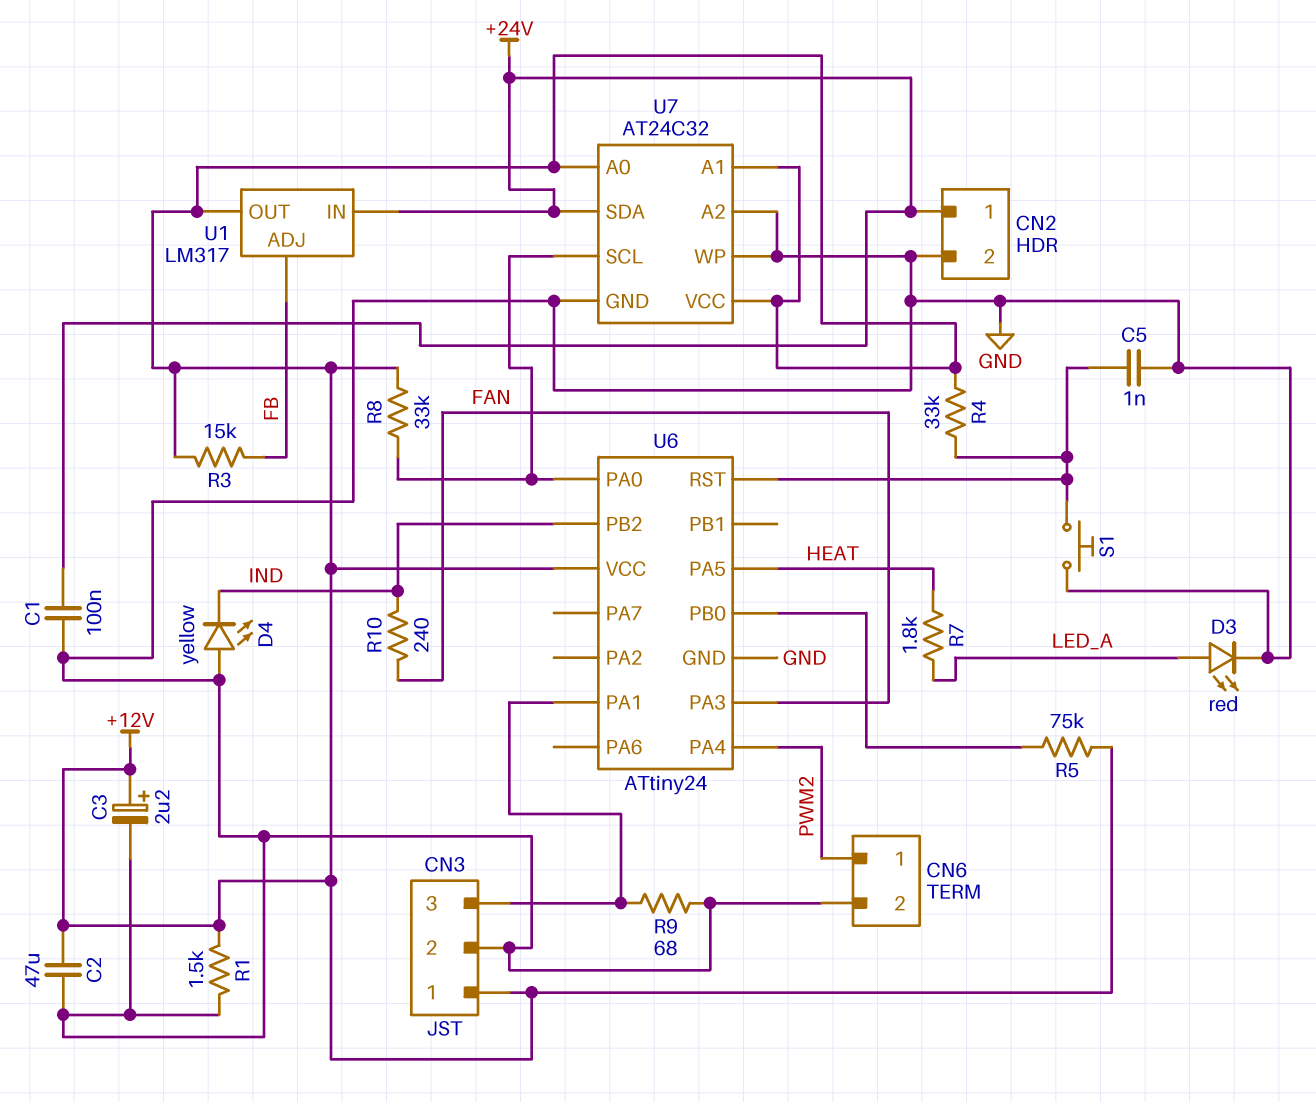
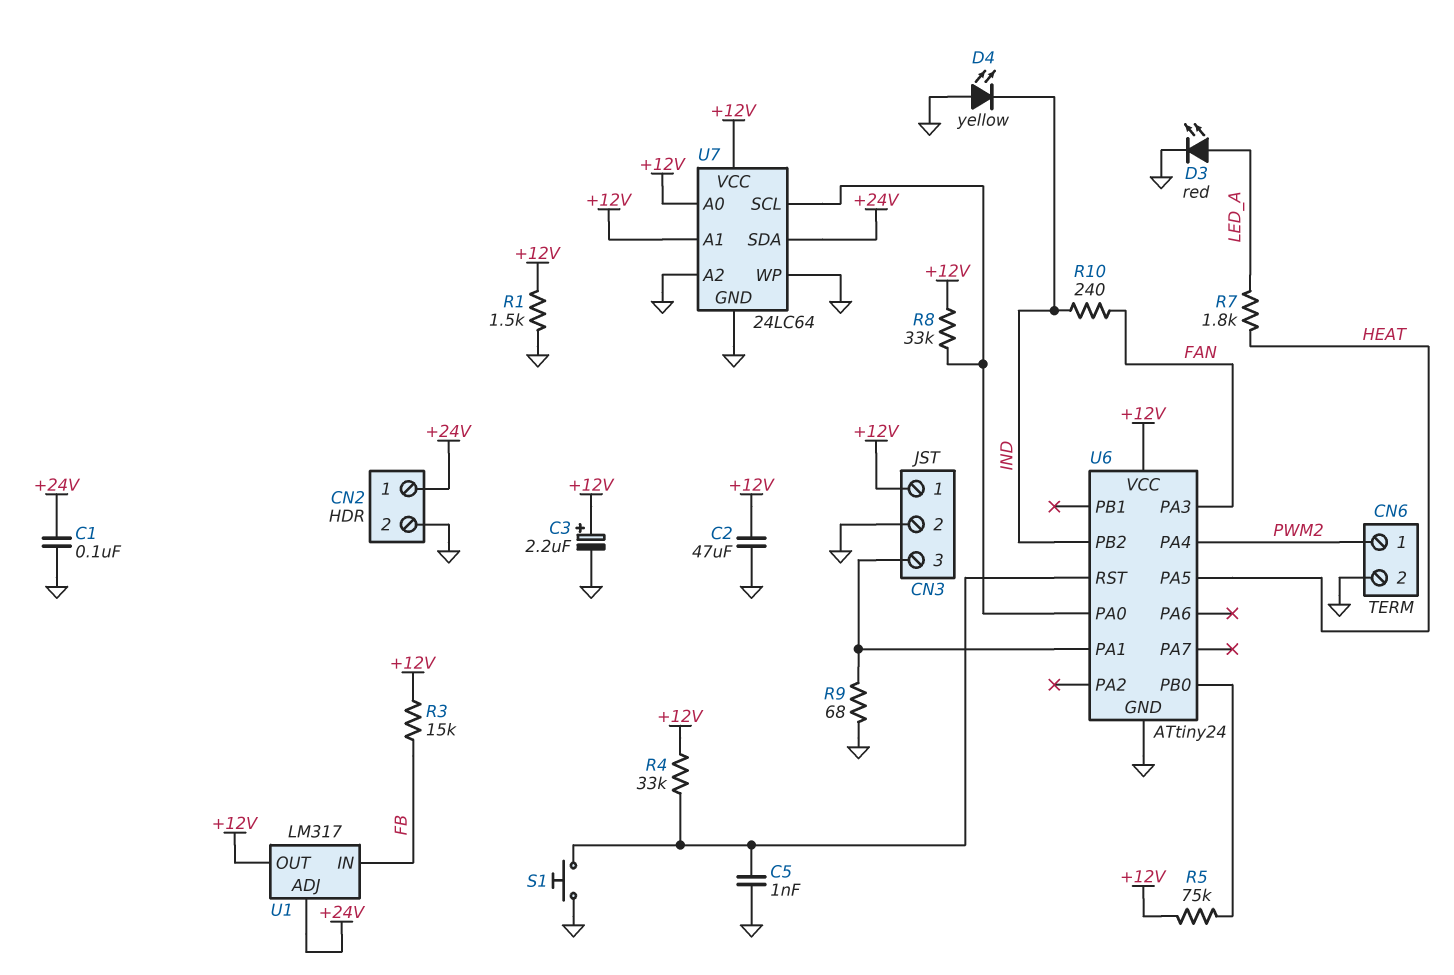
U1 pin ADJ: FB -> +24V
U1 pin IN: +24V -> FB
U7: AT24C32 -> 24LC64

